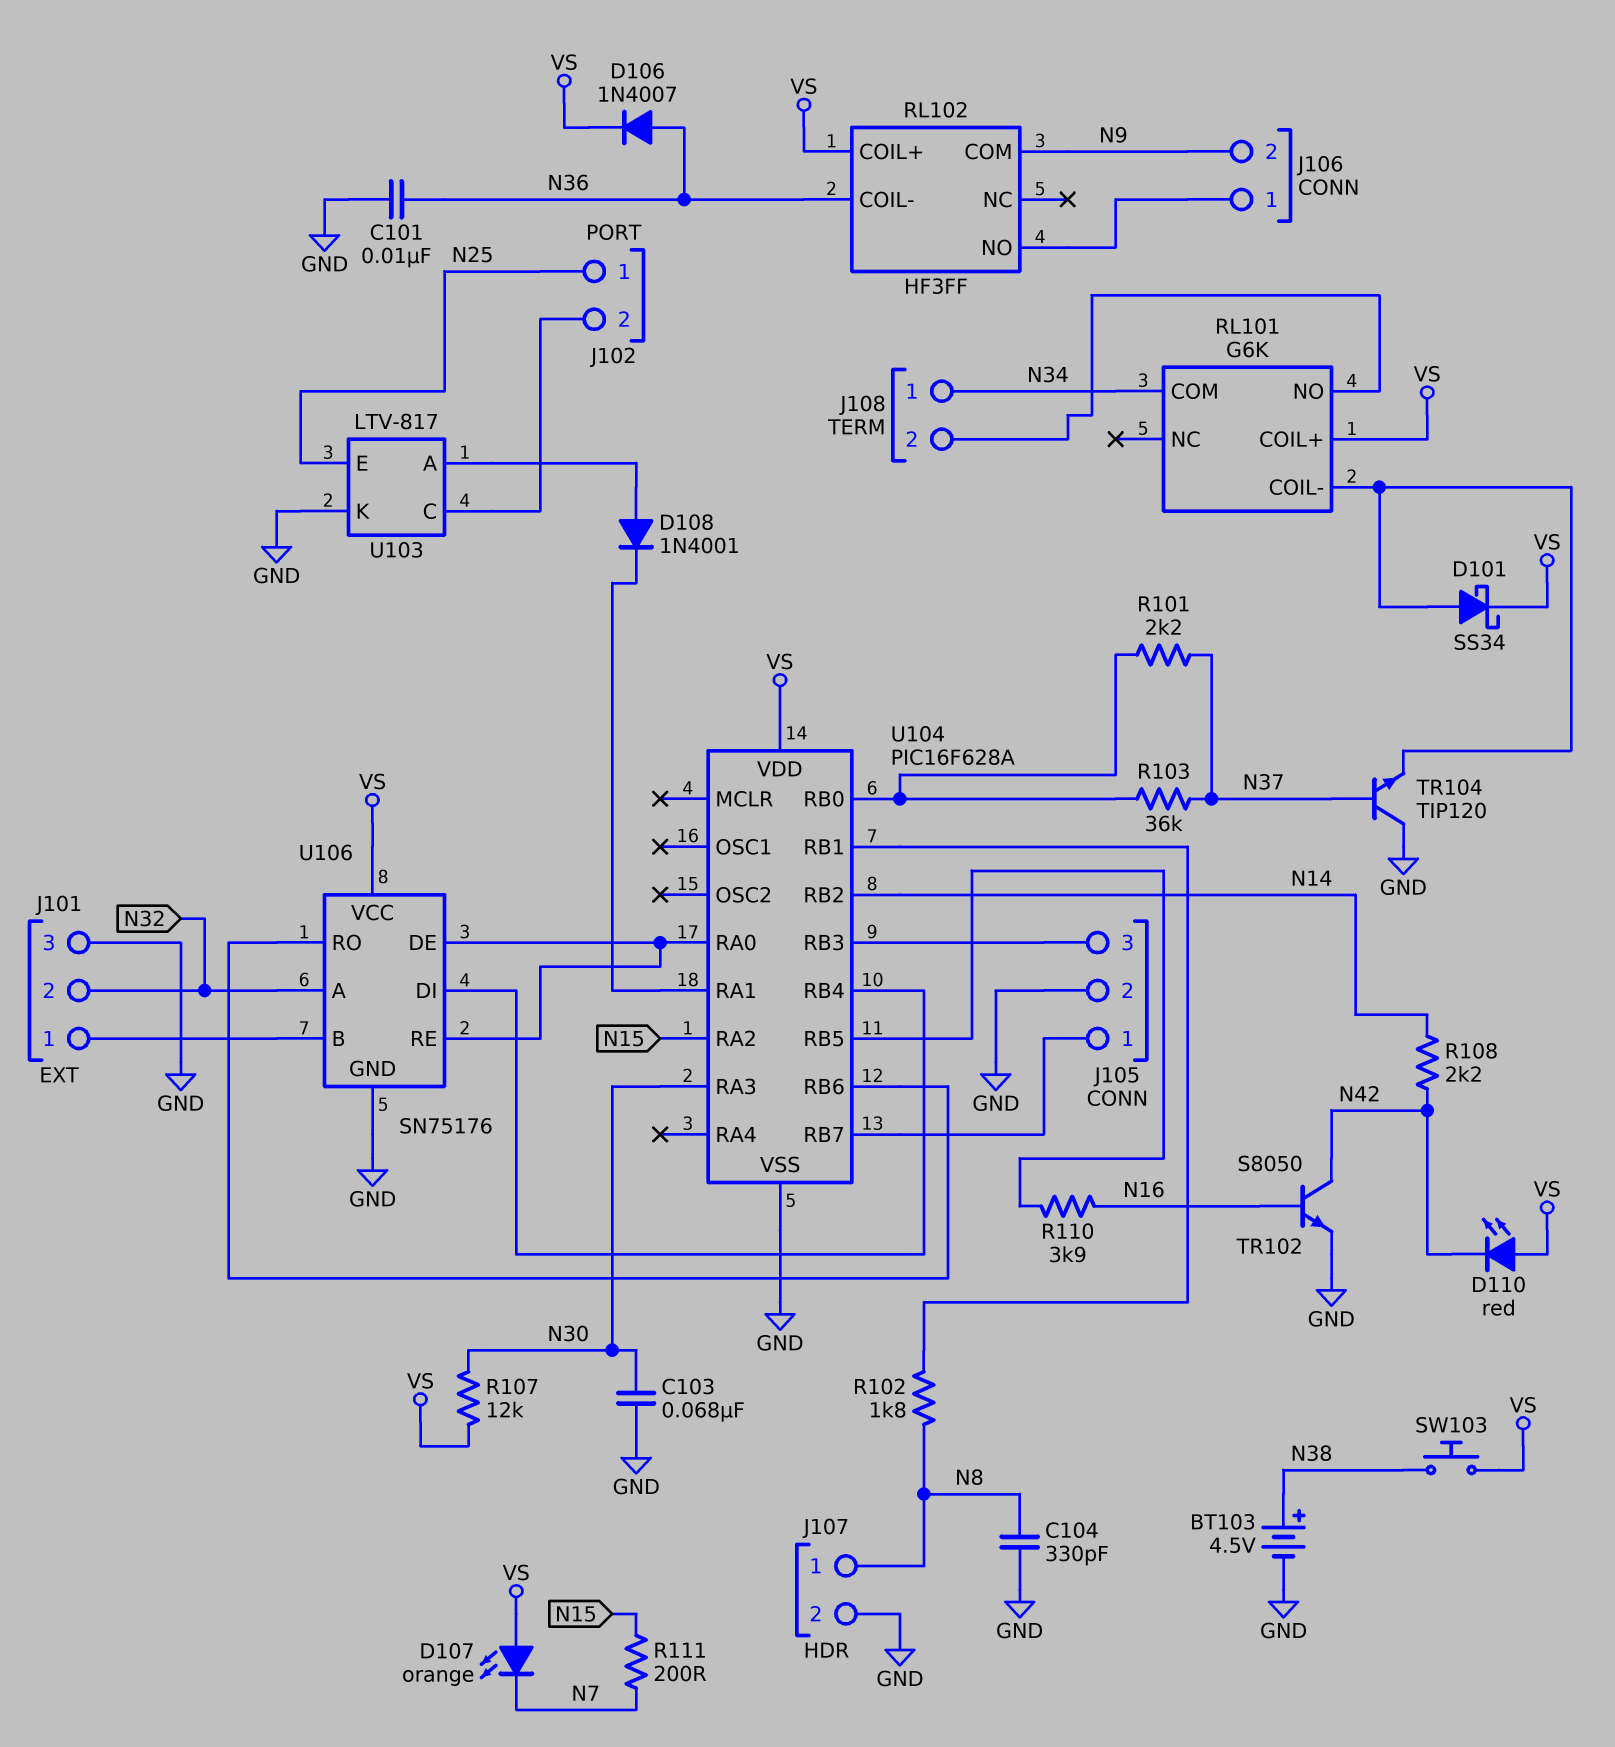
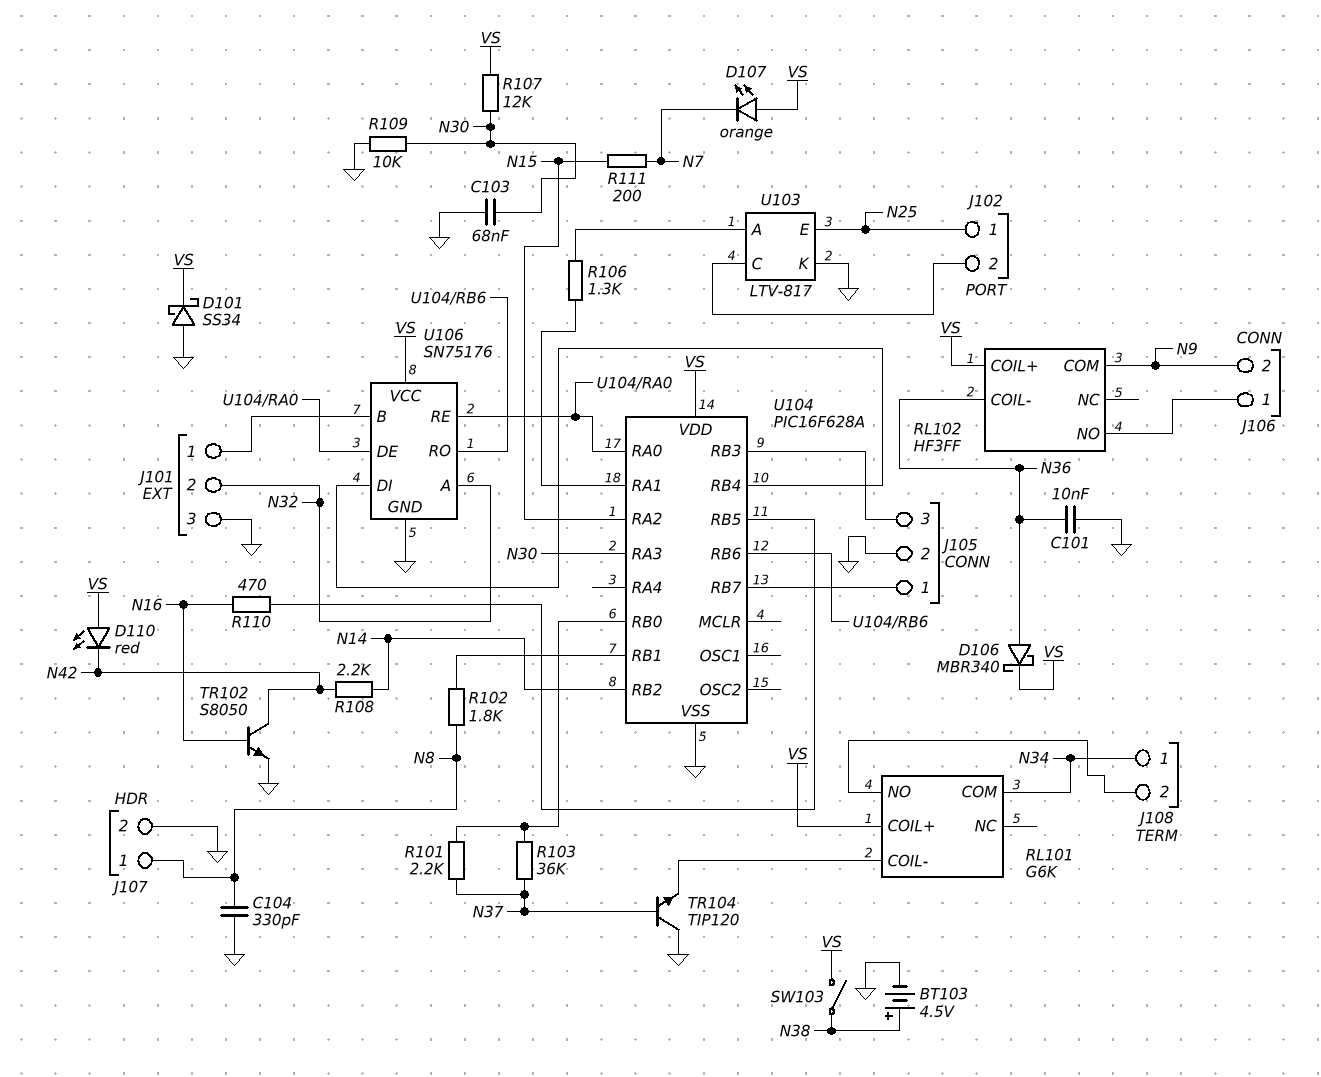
D101: schottky SS34 (A RL101/COIL-, K VS) -> schottky SS34 (A GND, K VS)
D106: diode 1N4007 (A N36, K VS) -> schottky MBR340 (A N36, K VS)
D108: diode 1N4001 (A U103/A, K U104/RA1) -> none
R106: none -> 1.3k (U103/A, U104/RA1)
R109: none -> 10k (GND, N30)
R110: 3.9k (N16, U104/RB5) -> 470 (N16, U104/RB5)
SW103: button (N38, VS) -> switch (N38, VS)

